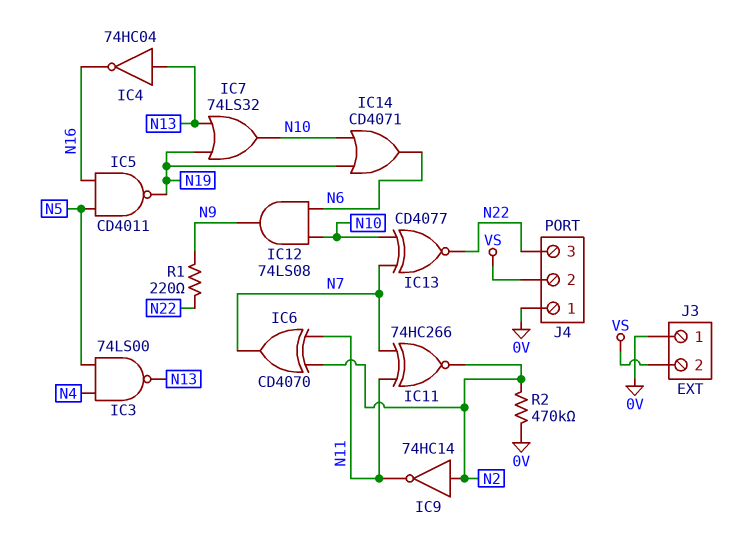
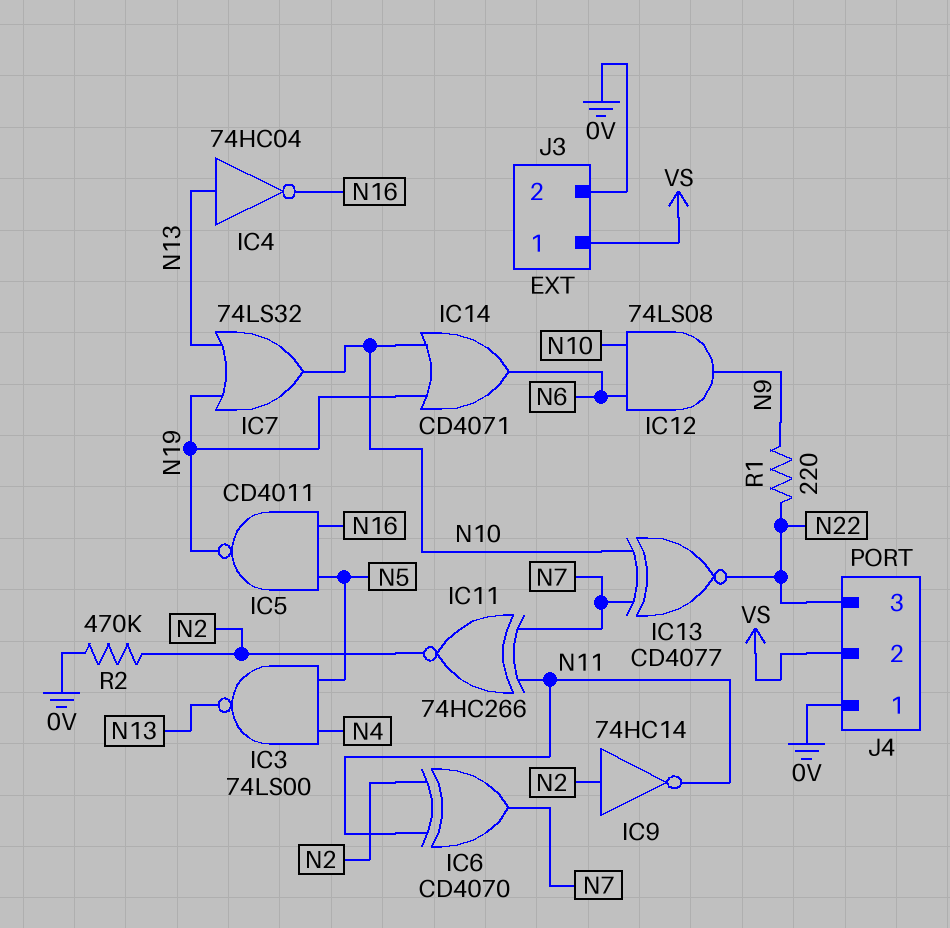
J3 pin 1: 0V -> VS
J3 pin 2: VS -> 0V

